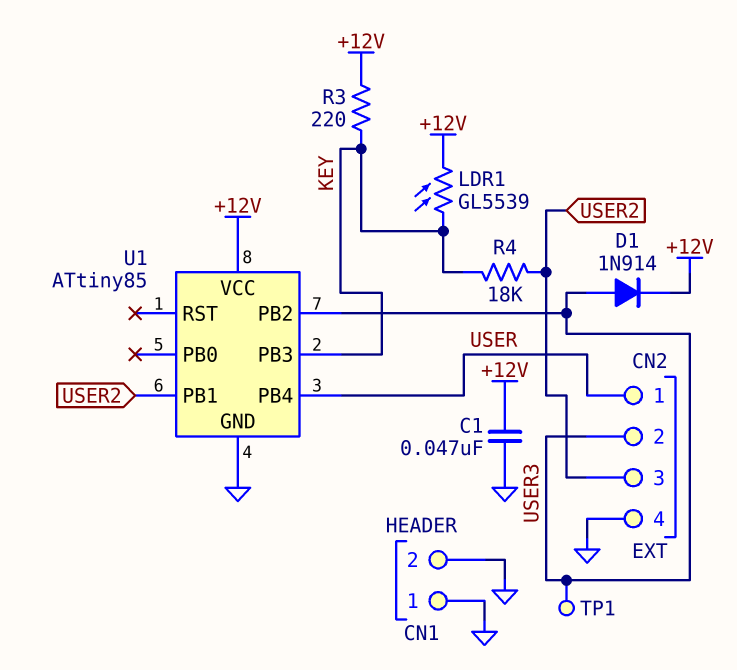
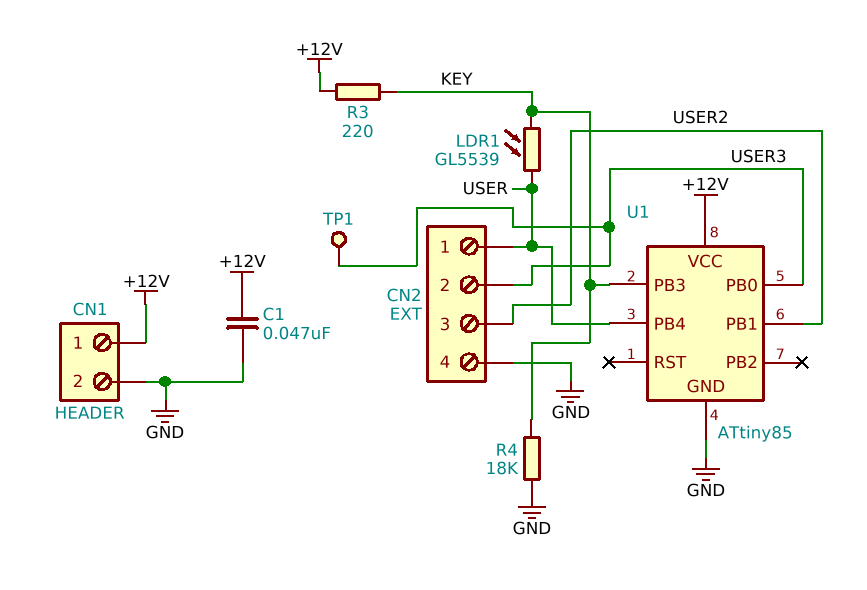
CN1 pin 1: GND -> +12V
D1: diode 1N914 (A USER3, K +12V) -> none
LDR1: GL5539 (+12V, KEY) -> GL5539 (KEY, USER)
R4: 18k (KEY, USER2) -> 18k (GND, KEY)
U1 pin PB0: none -> USER3
U1 pin PB2: USER3 -> none

